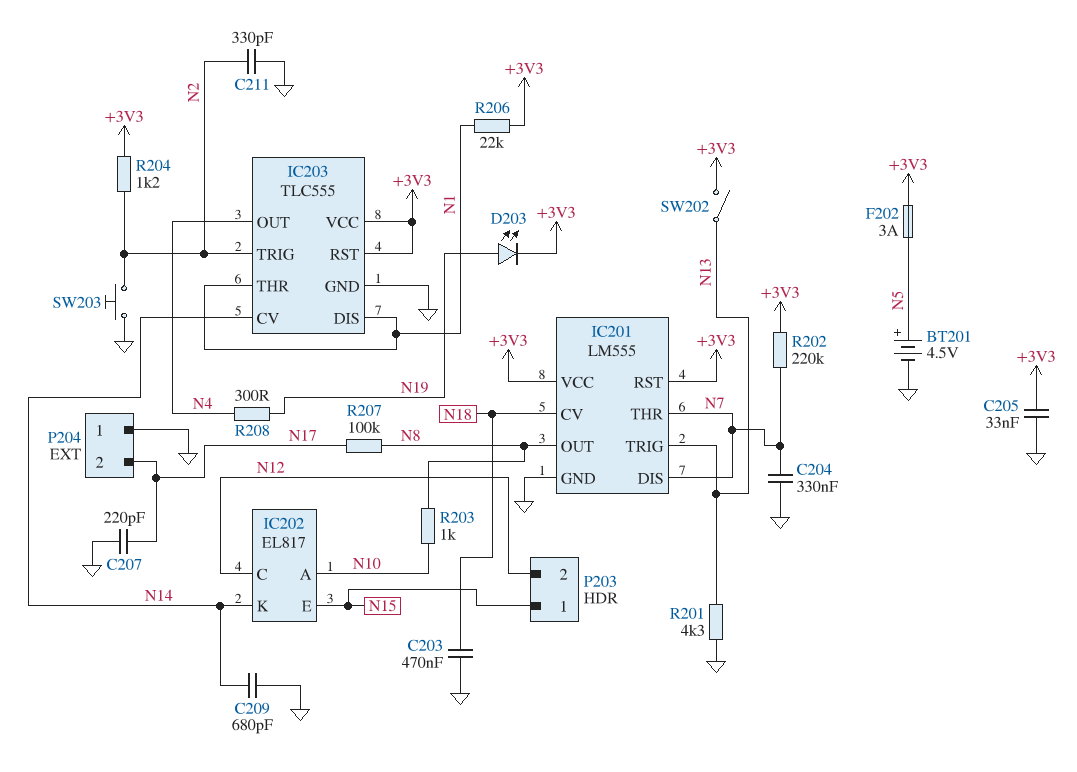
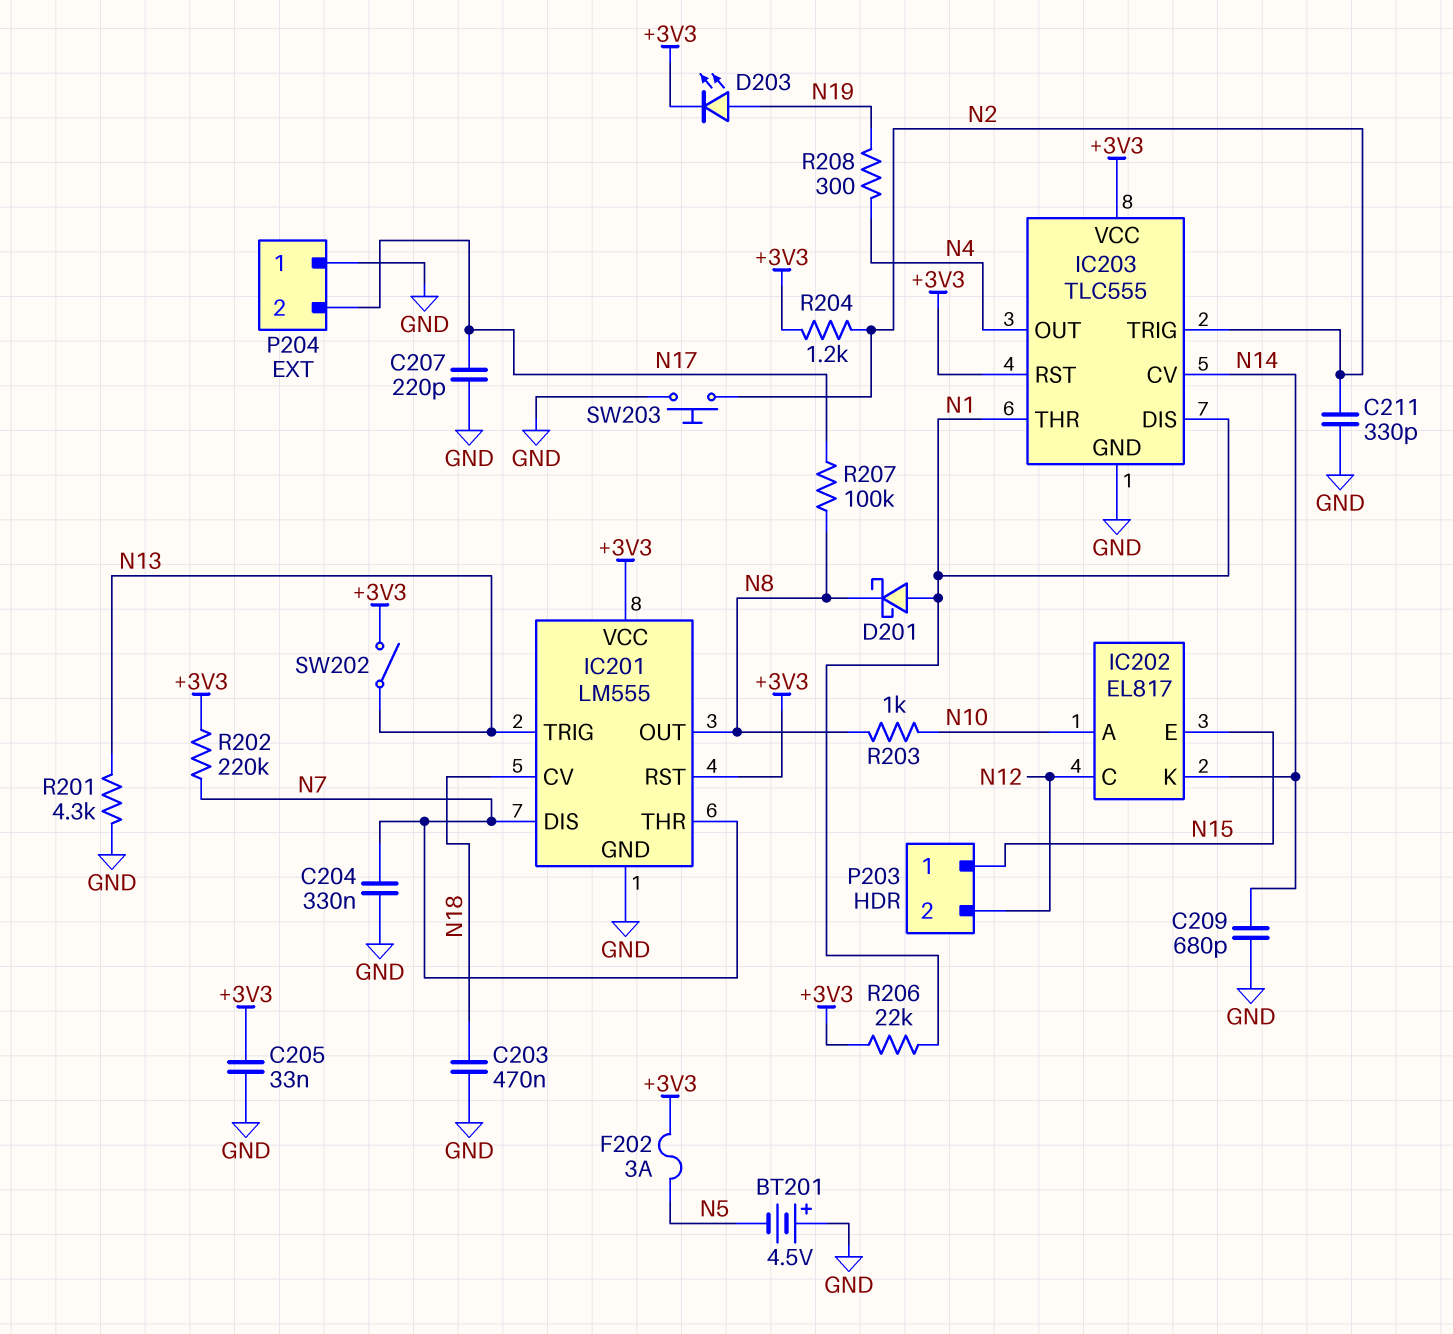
BT201: 4.5V (plus N5, minus GND) -> 4.5V (plus GND, minus N5)
D201: none -> schottky (A N1, K N8)

